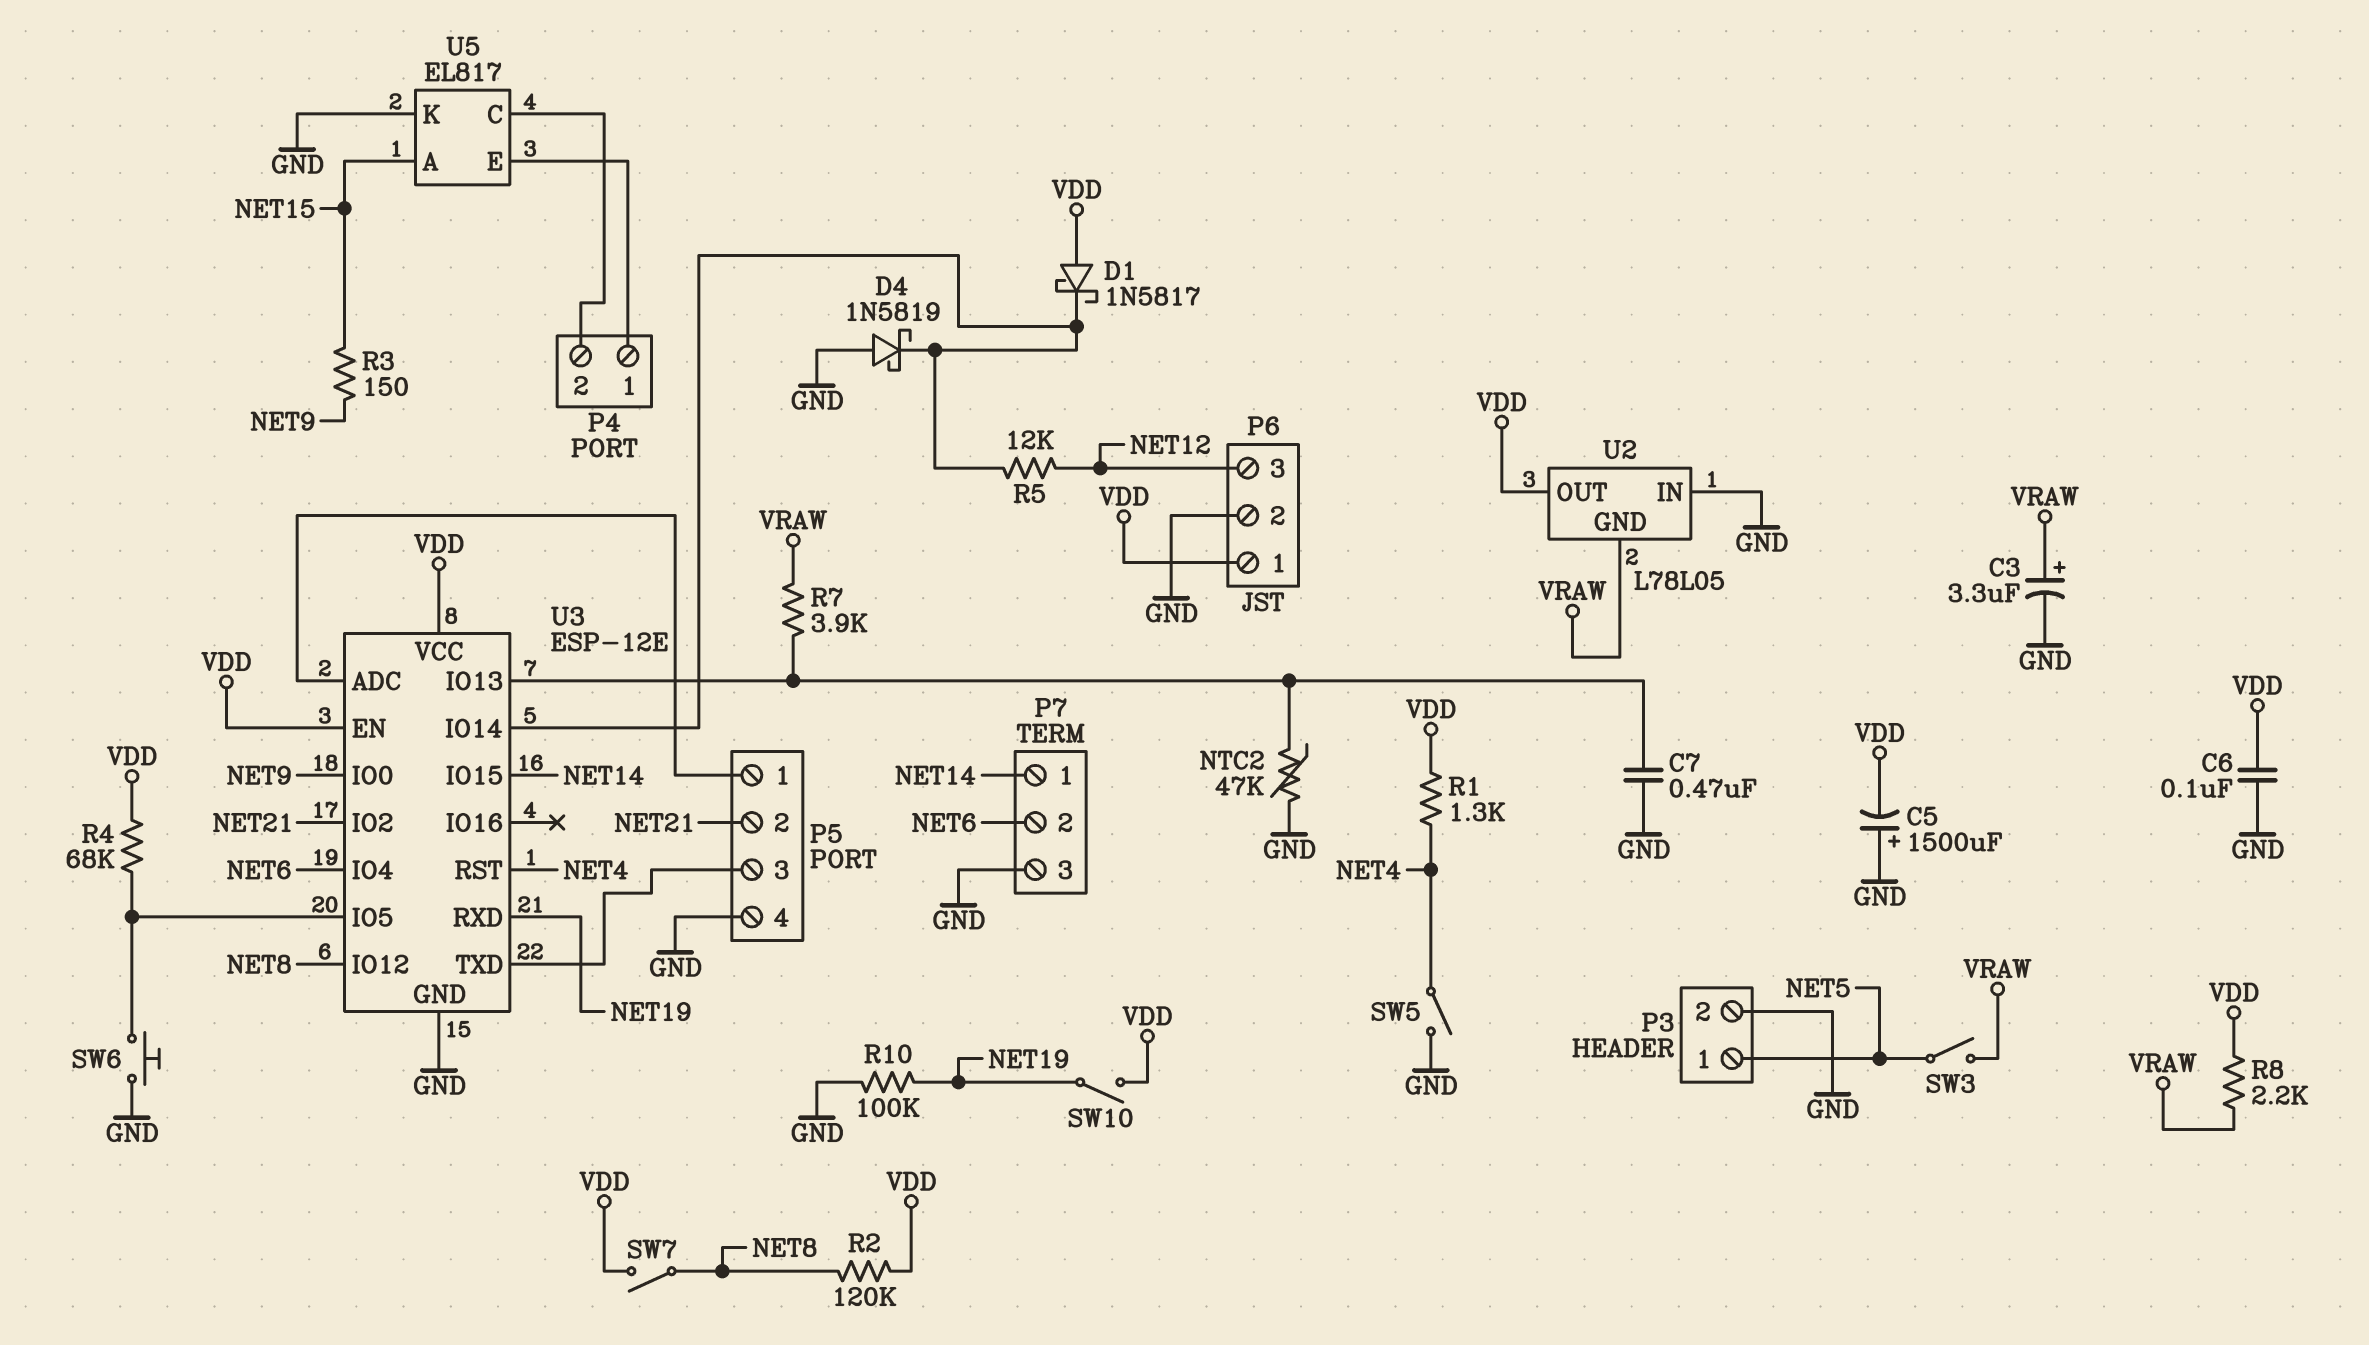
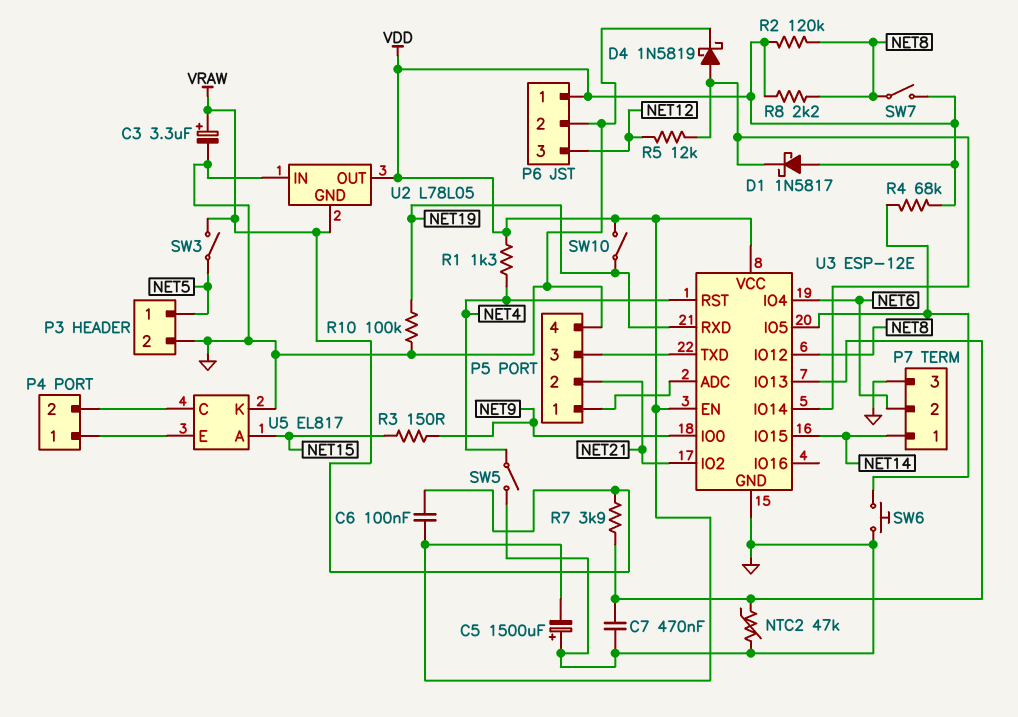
C6: 100nF (GND, VDD) -> 100nF (VDD, VRAW)
D4: schottky 1N5819 (A GND, K U3/IO14) -> schottky 1N5819 (A U3/IO14, K GND)
R8: 2.2k (VDD, VRAW) -> 2.2k (NET8, VDD)

